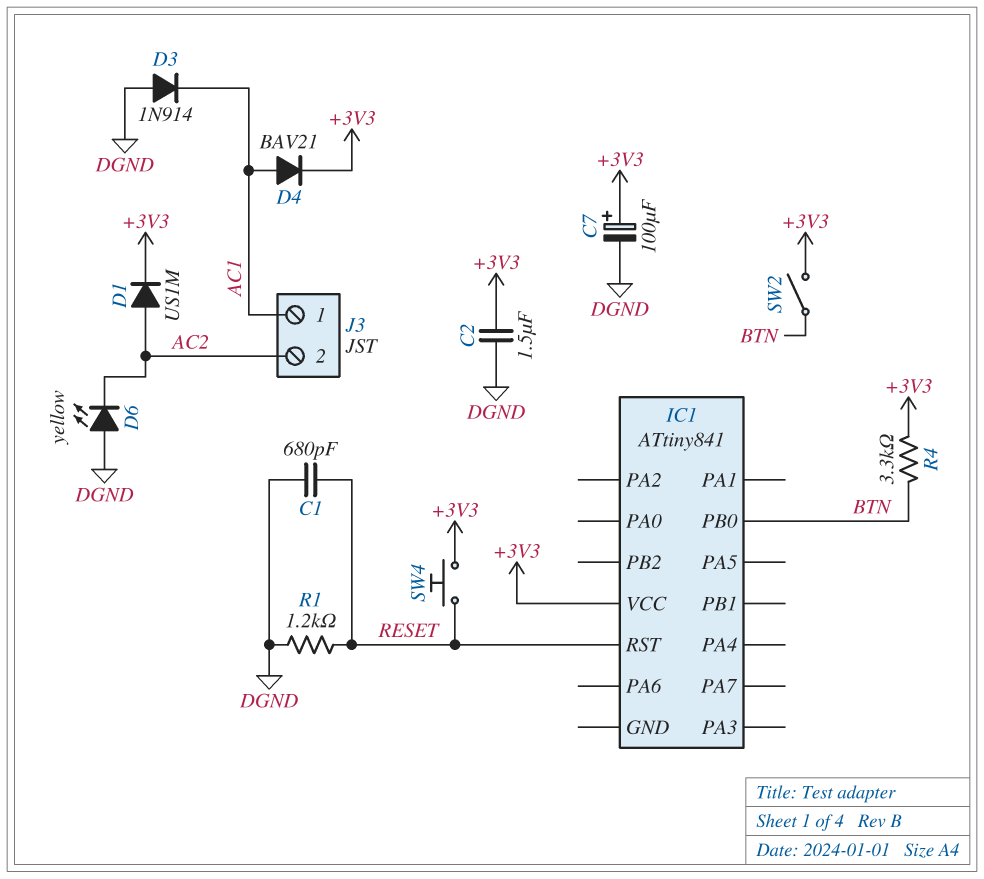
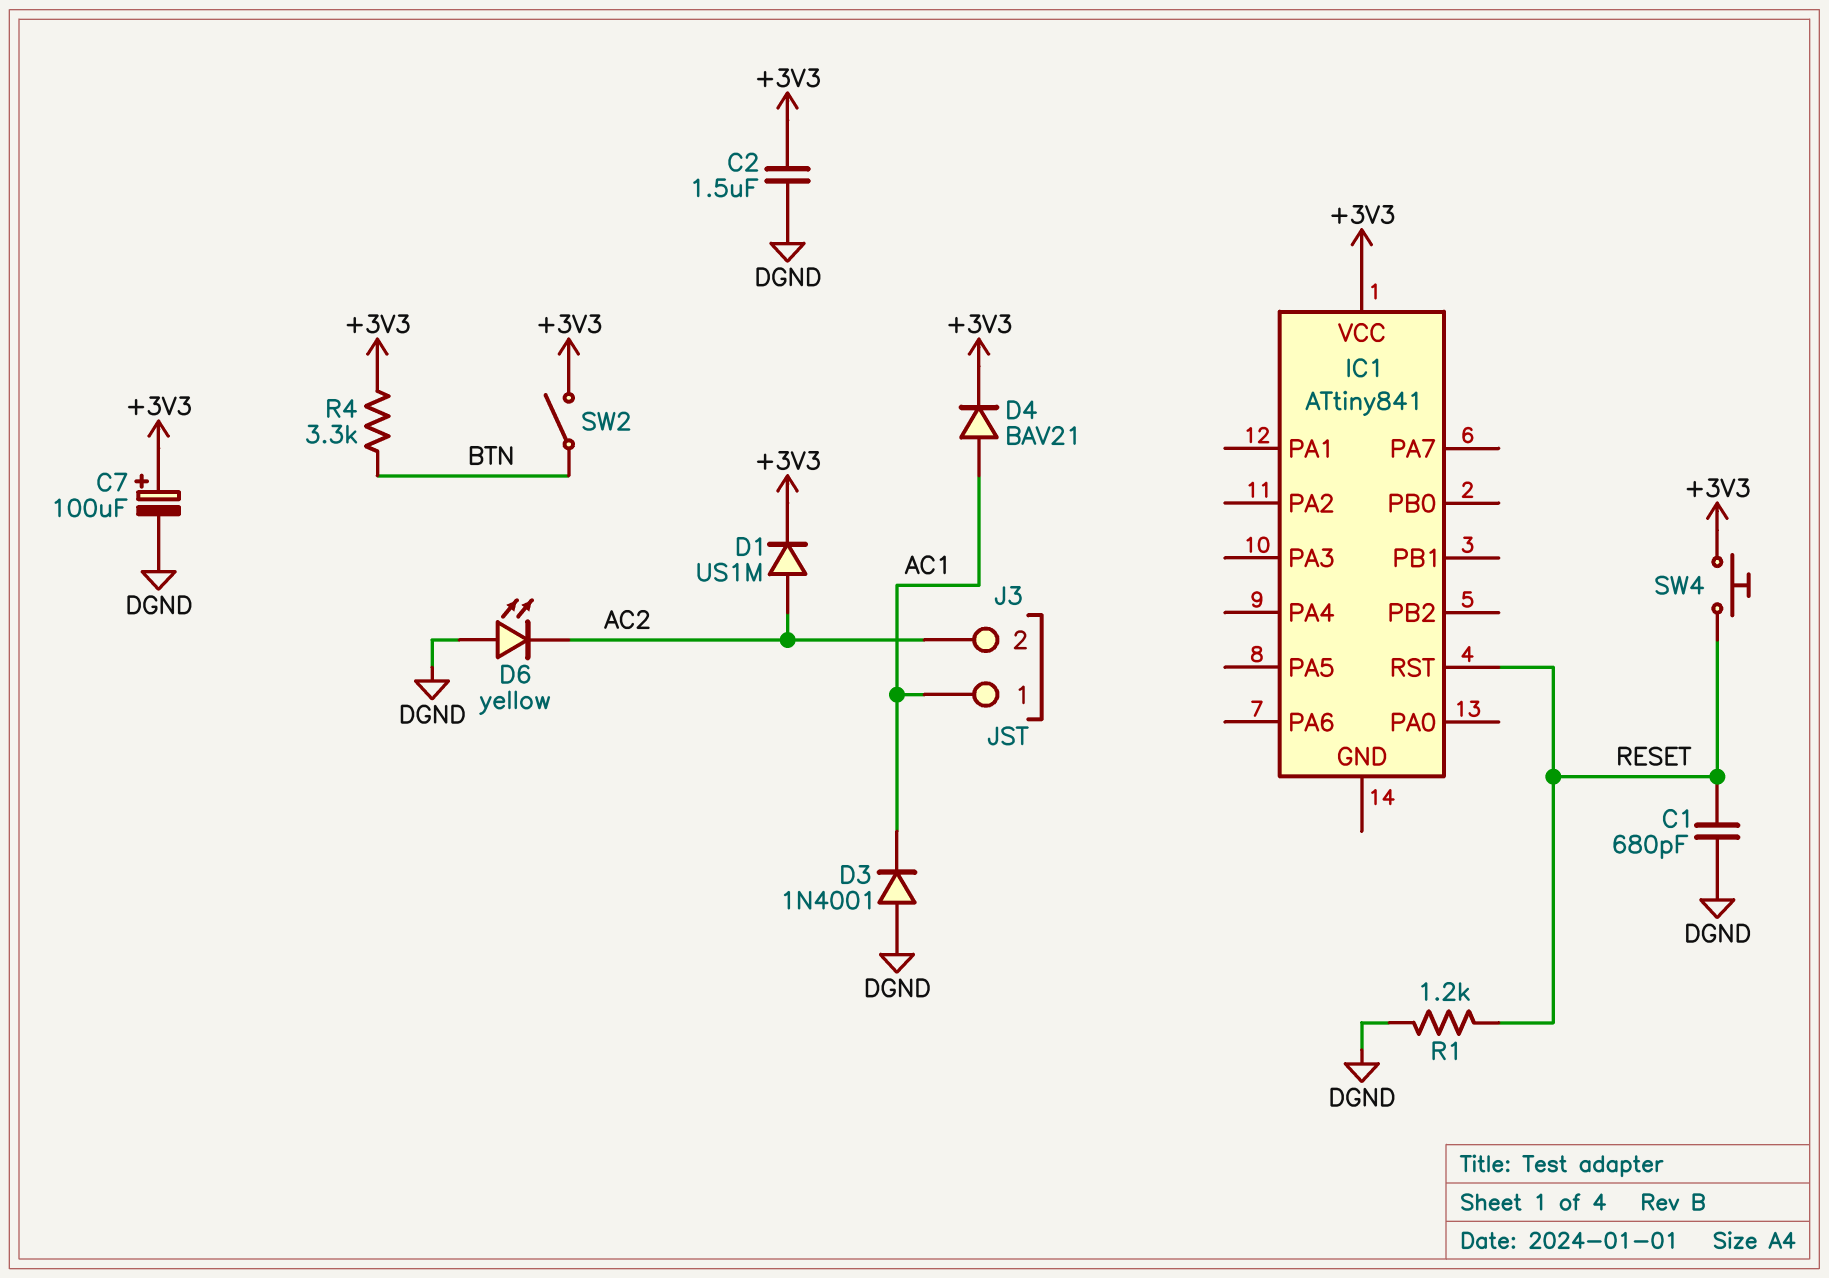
D3: diode 1N914 (A DGND, K AC1) -> diode 1N4001 (A DGND, K AC1)
IC1 pin PB0: BTN -> none

